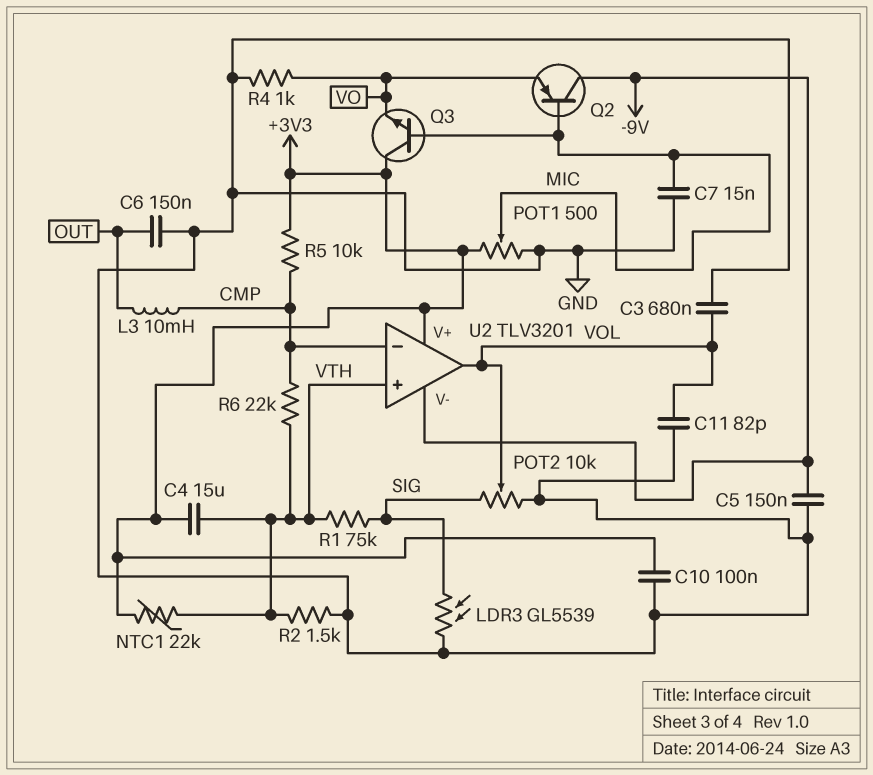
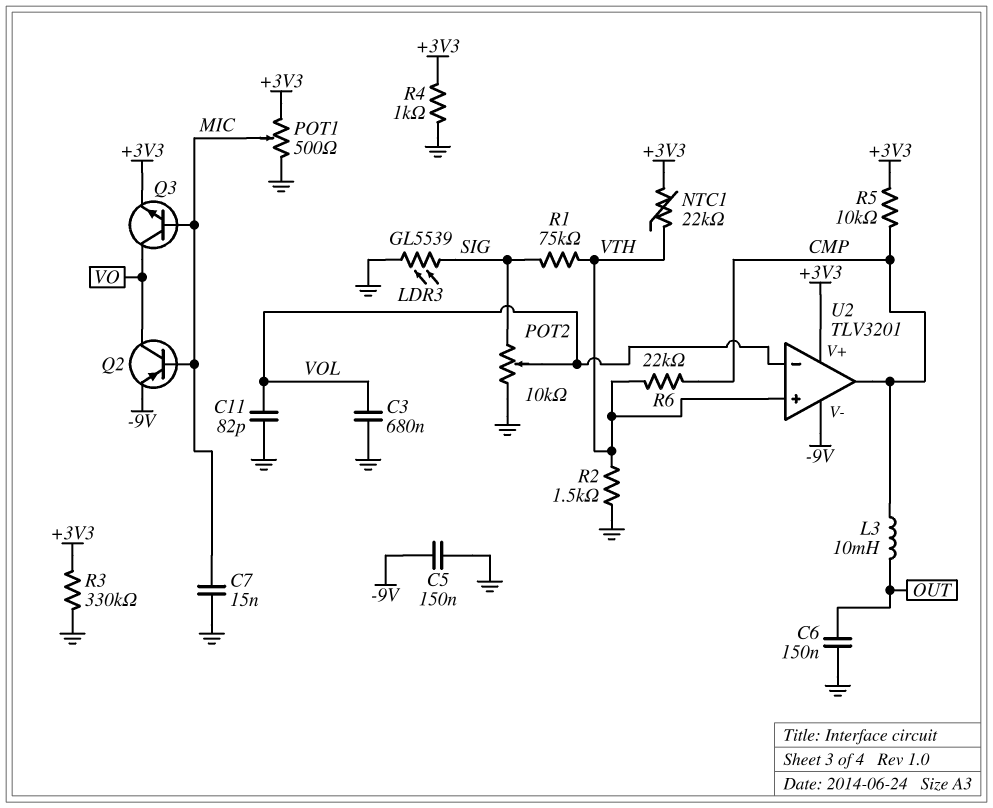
C4: 15uF (+3V3, VTH) -> none
C10: 100nF (+3V3, GND) -> none
Q2: PNP (B MIC, C -9V, E VO) -> PNP (B MIC, C VO, E -9V)
Q3: NPN (B MIC, C +3V3, E VO) -> NPN (B MIC, C VO, E +3V3)
R3: none -> 330k (+3V3, GND)
R4: 1k (GND, VO) -> 1k (+3V3, GND)
U2 pin in-: CMP -> VOL
U2 pin out: VOL -> CMP

